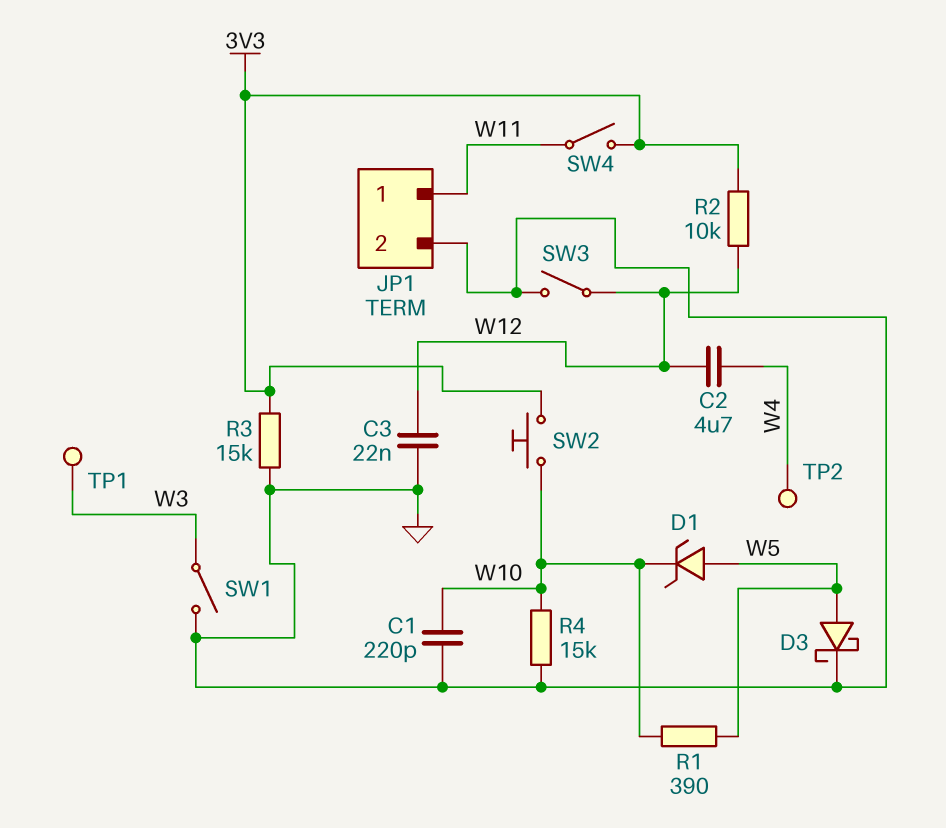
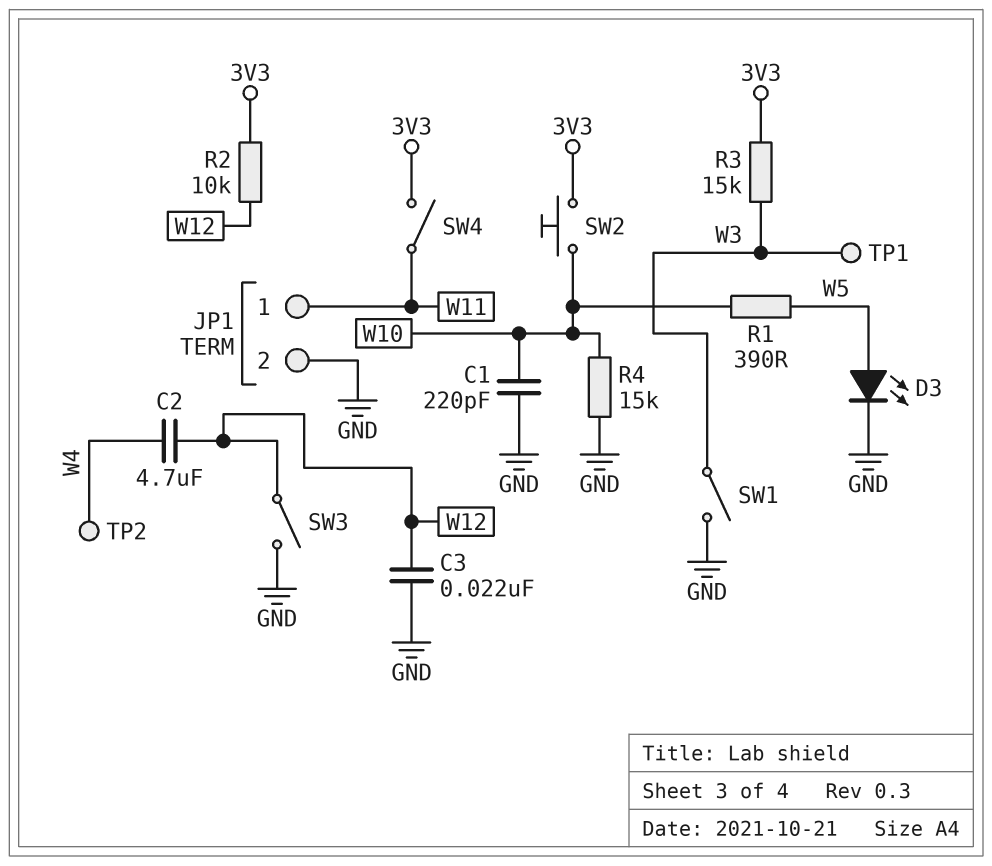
D1: zener (A W5, K W10) -> none
D3: schottky (A W5, K GND) -> LED (A W5, K GND)
R3: 15k (3V3, GND) -> 15k (3V3, W3)

